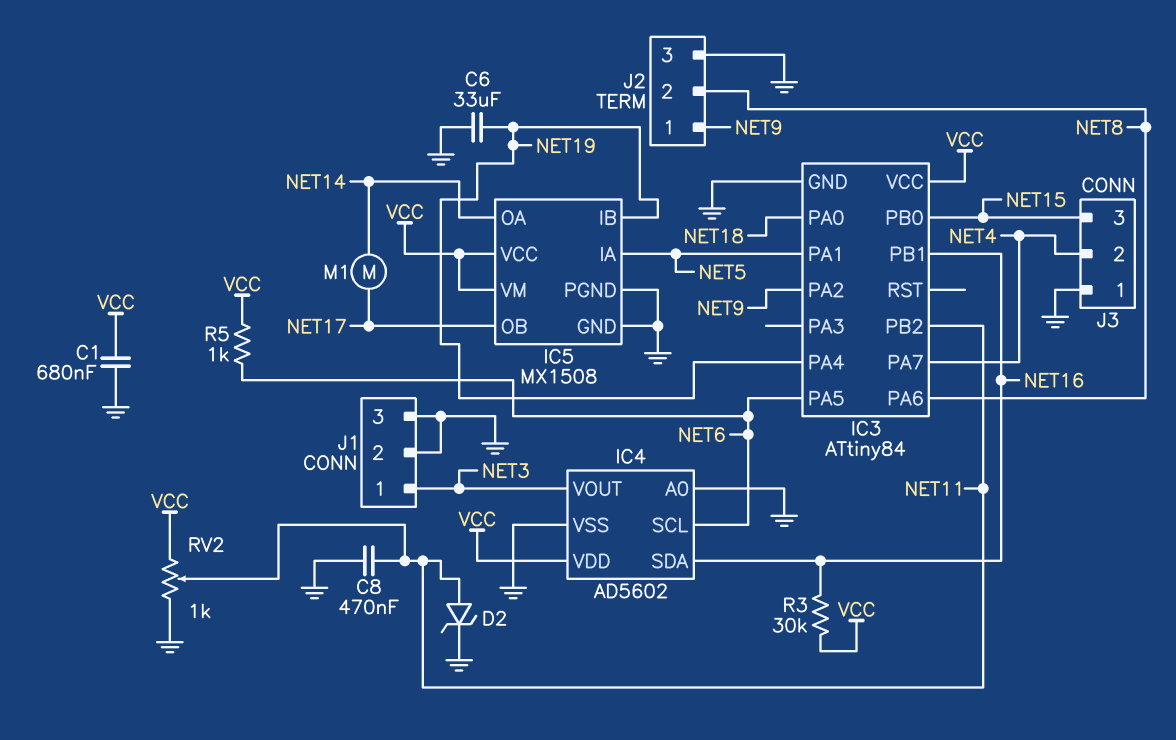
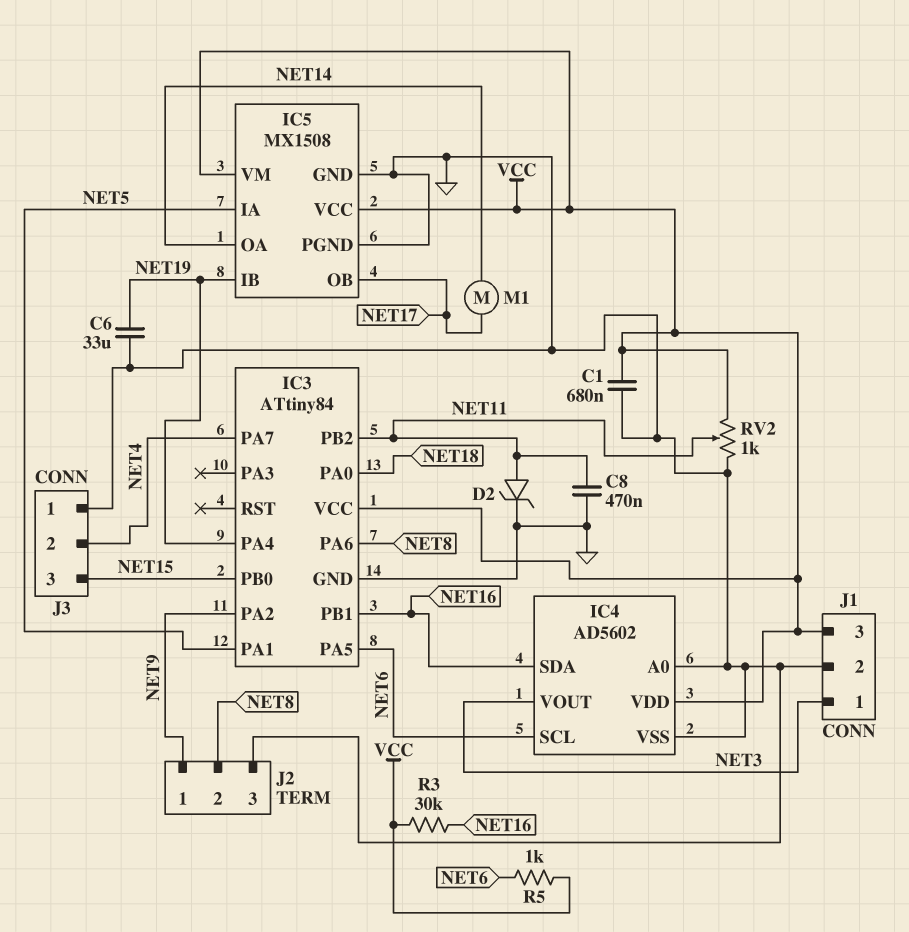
J1 pin 3: GND -> VCC

